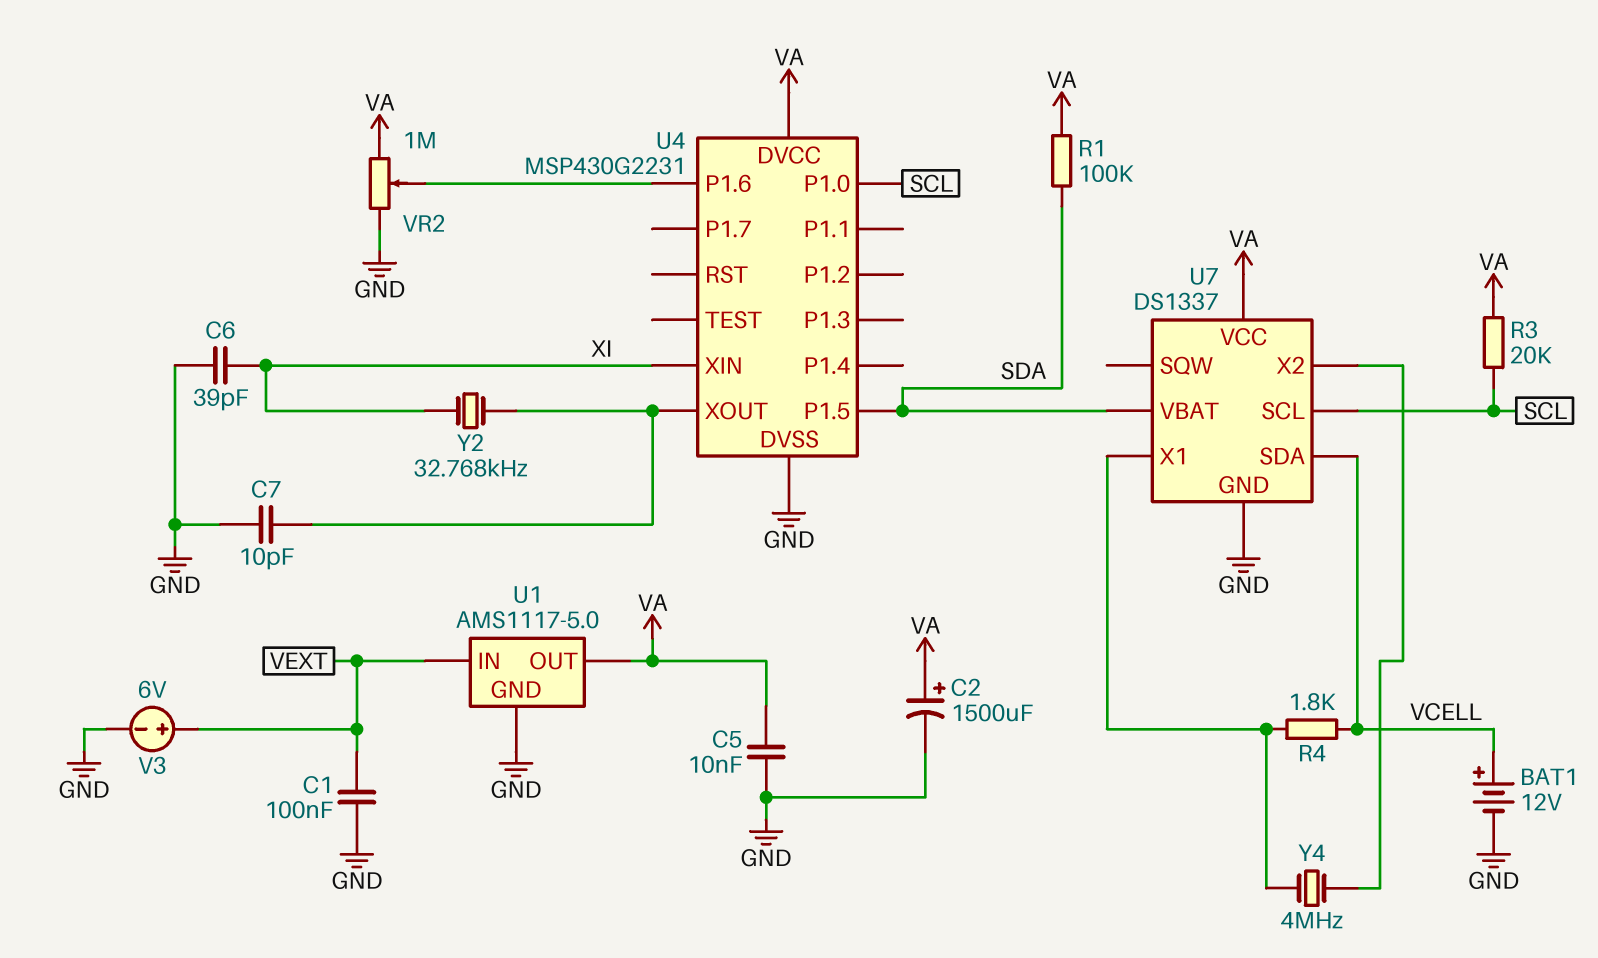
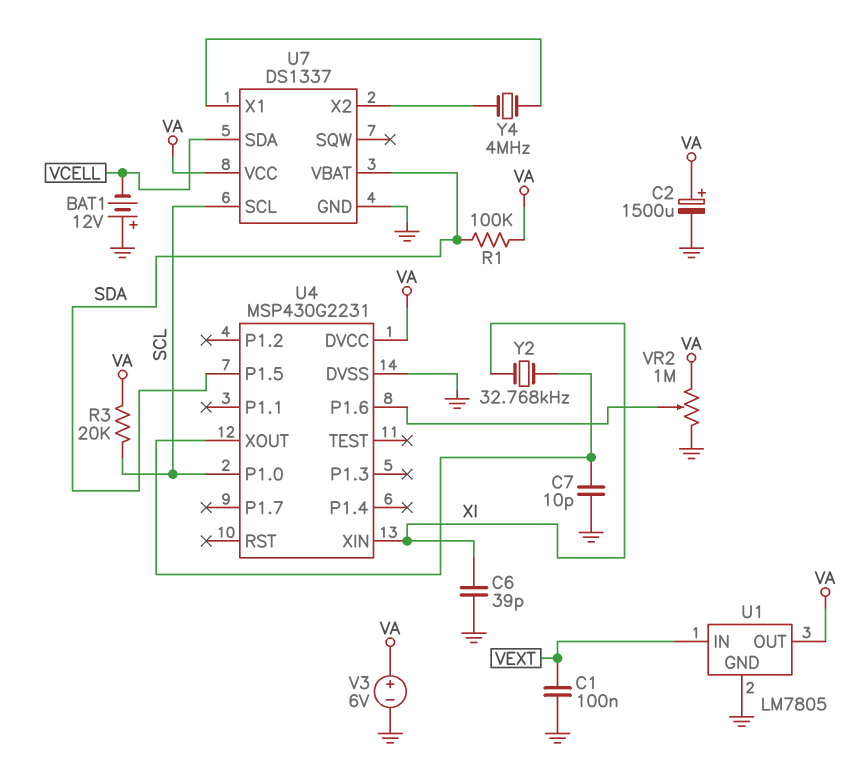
BAT1: 12V (plus VCELL, minus GND) -> 12V (plus GND, minus VCELL)
C5: 10nF (GND, VA) -> none
R4: 1.8k (U7/X1, VCELL) -> none
U1: AMS1117-5.0 -> LM7805
V3: 6V (plus VEXT, minus GND) -> 6V (plus VA, minus GND)

